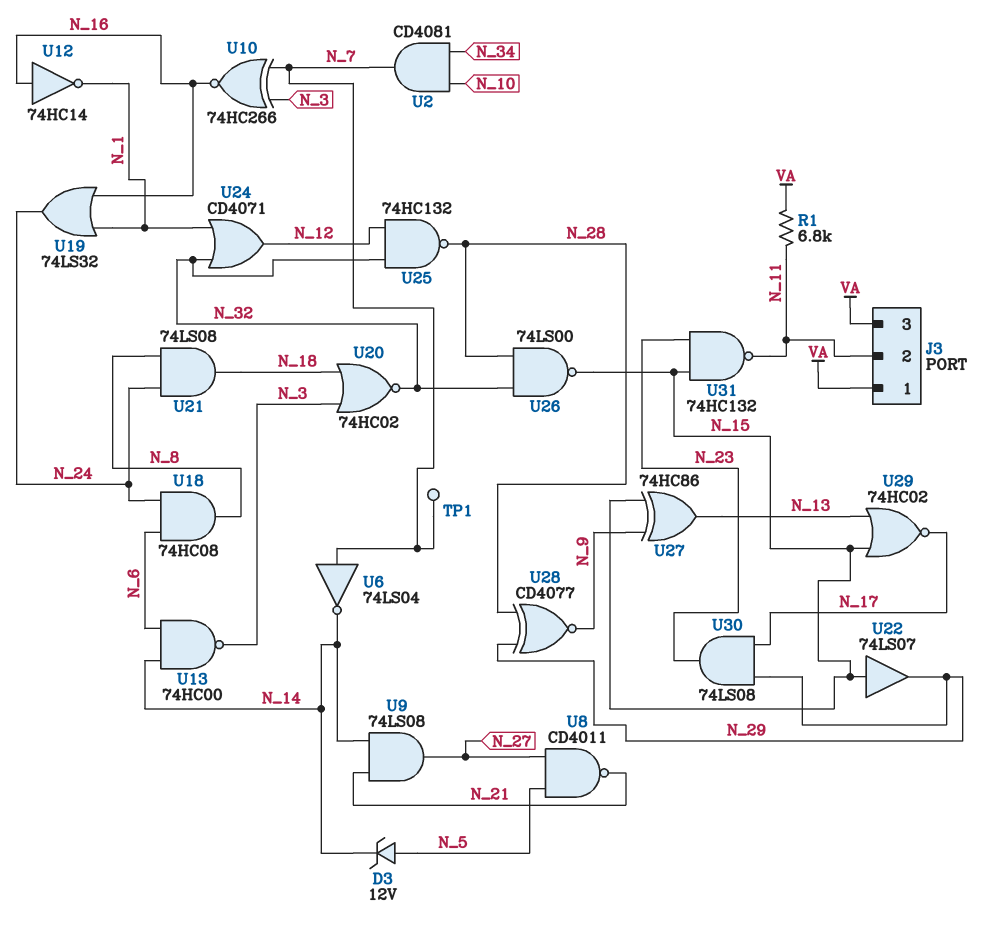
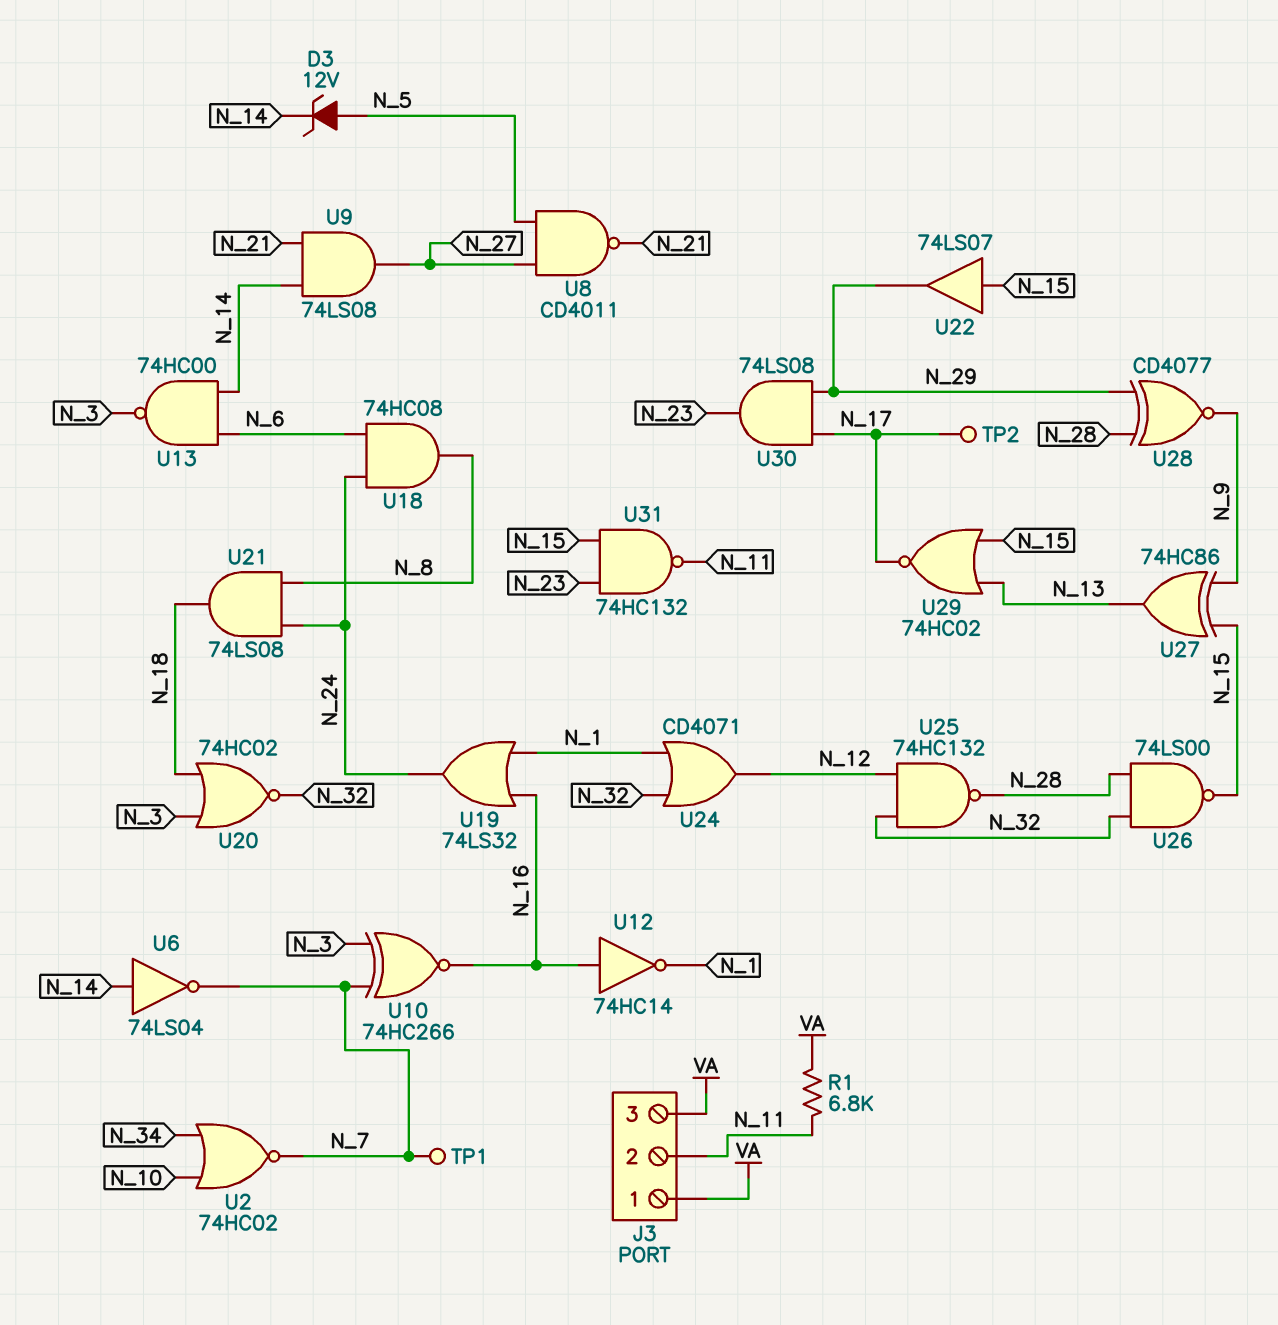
TP2: none -> test point (N_17)
U2: AND CD4081 (in N_10, in N_34, out N_7) -> NOR 74HC02 (in N_10, in N_34, out N_7)
U6: NOT 74LS04 (in N_7, out N_14) -> NOT 74LS04 (in N_14, out N_7)

